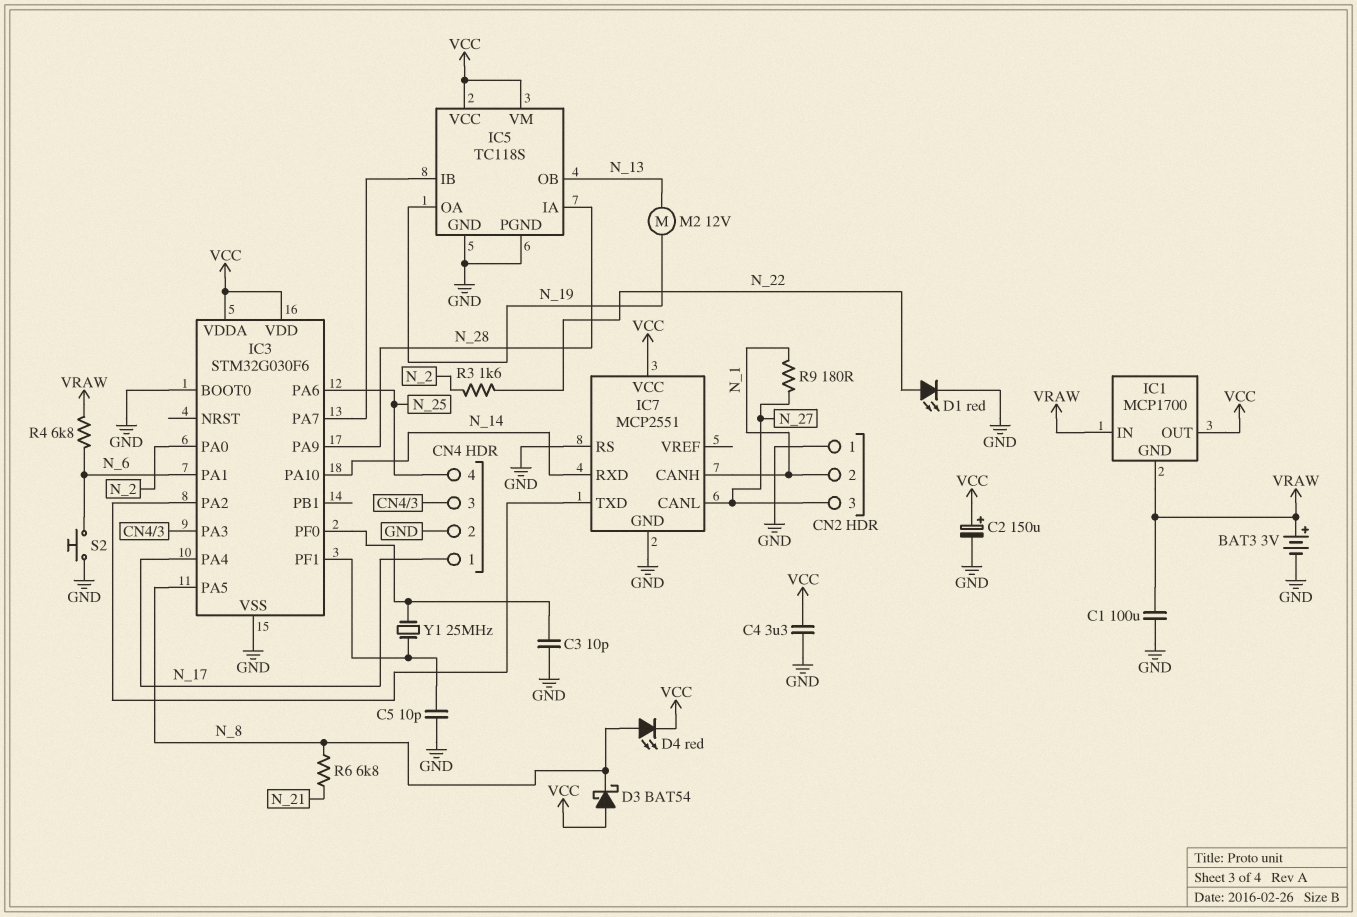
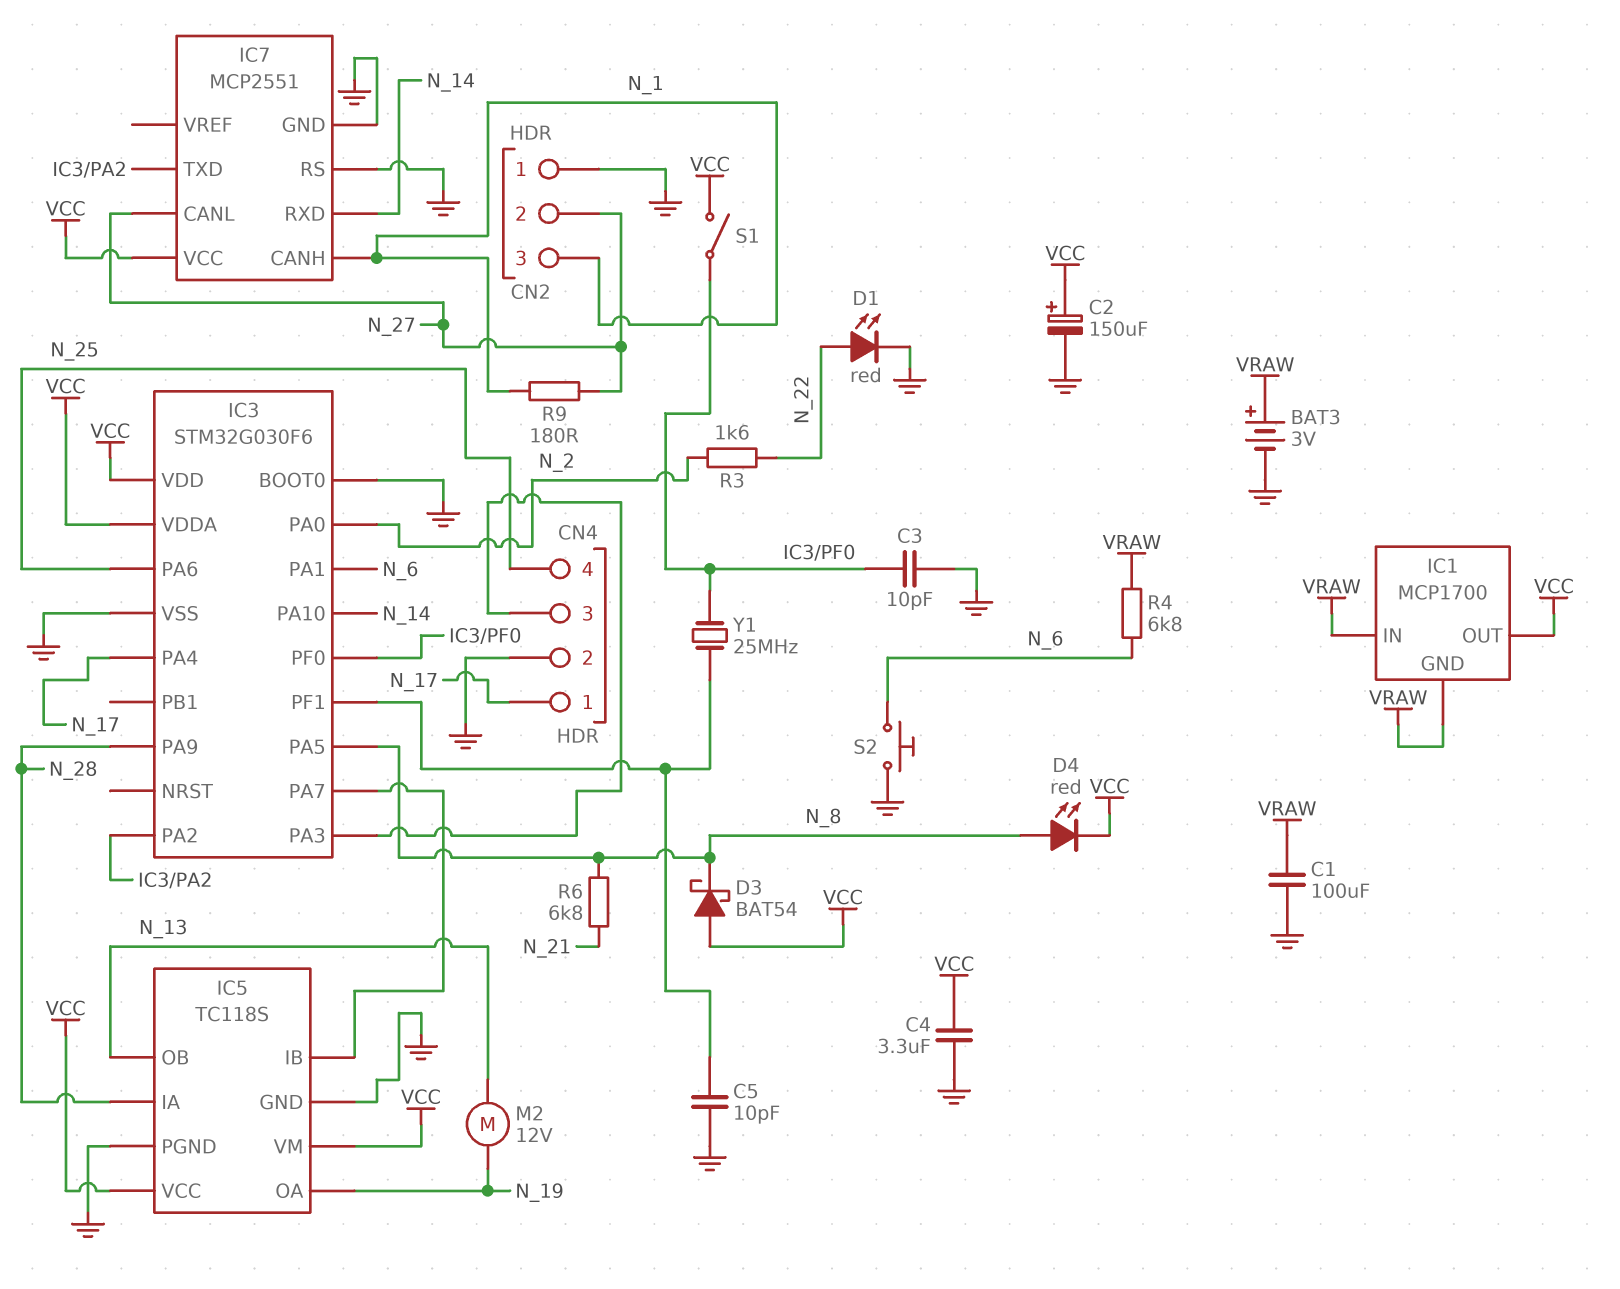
CN2 pin 2: N_1 -> N_27
CN2 pin 3: N_27 -> N_1
S1: none -> switch (IC3/PF0, VCC)

